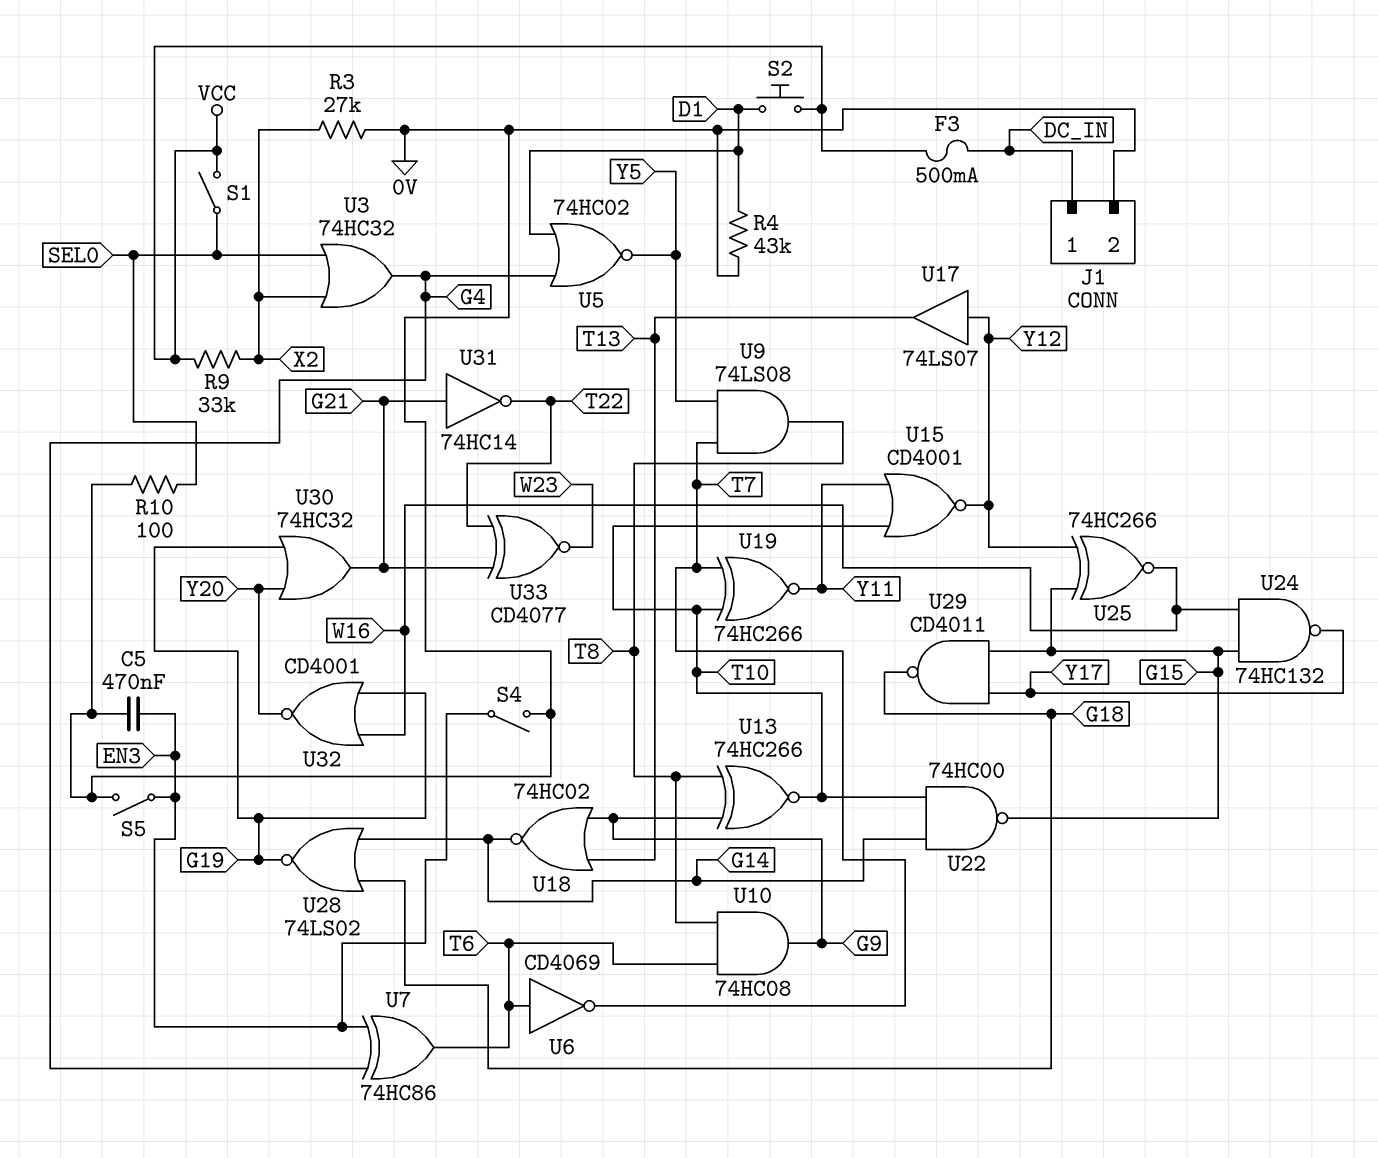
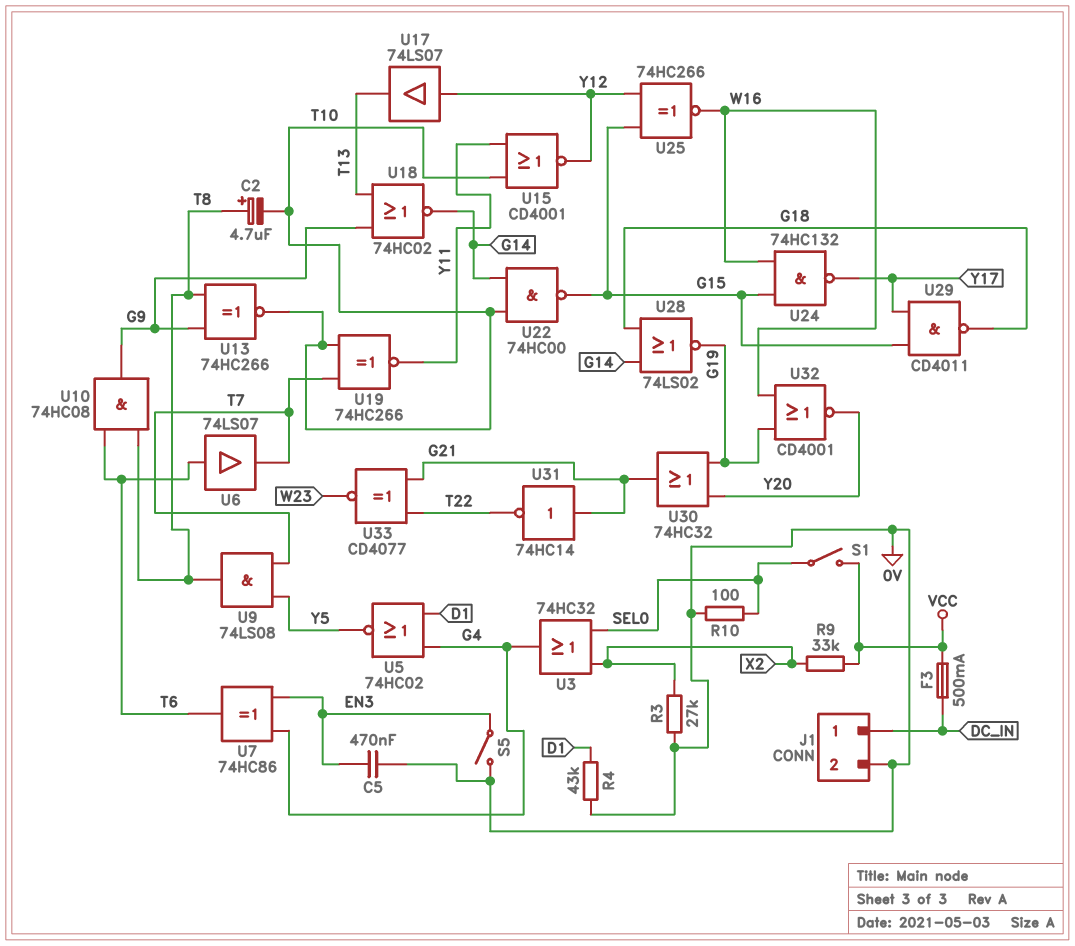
C2: none -> 4.7uF (plus T8, minus T10)
S2: button (D1, VCC) -> none
S4: switch (0V, EN3) -> none
U6: NOT CD4069 (in T6, out T7) -> buffer 74LS07 (in T6, out T7)

